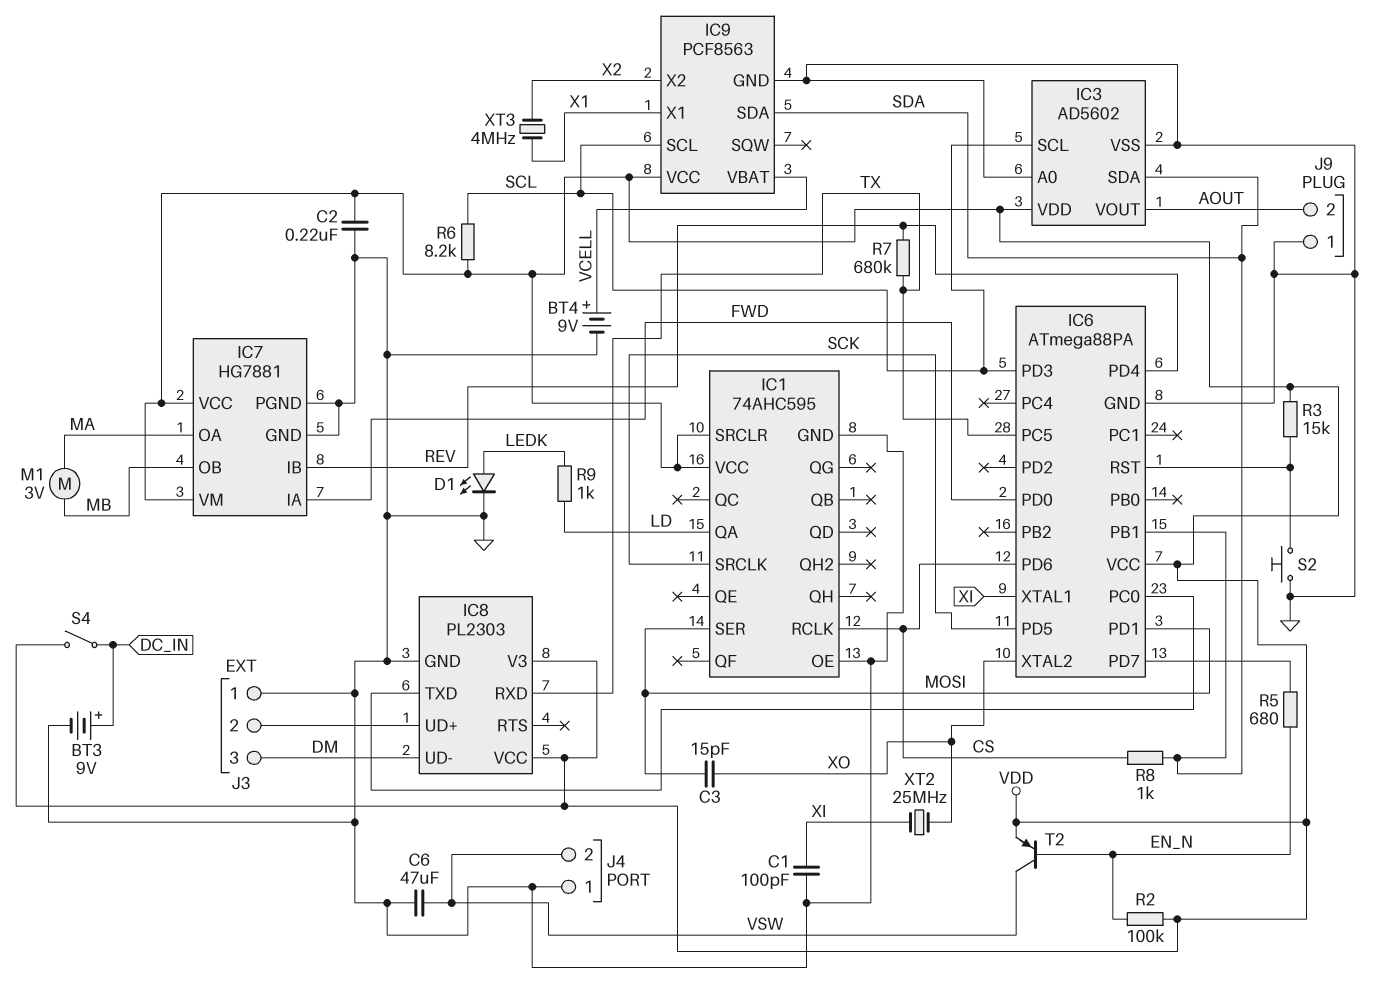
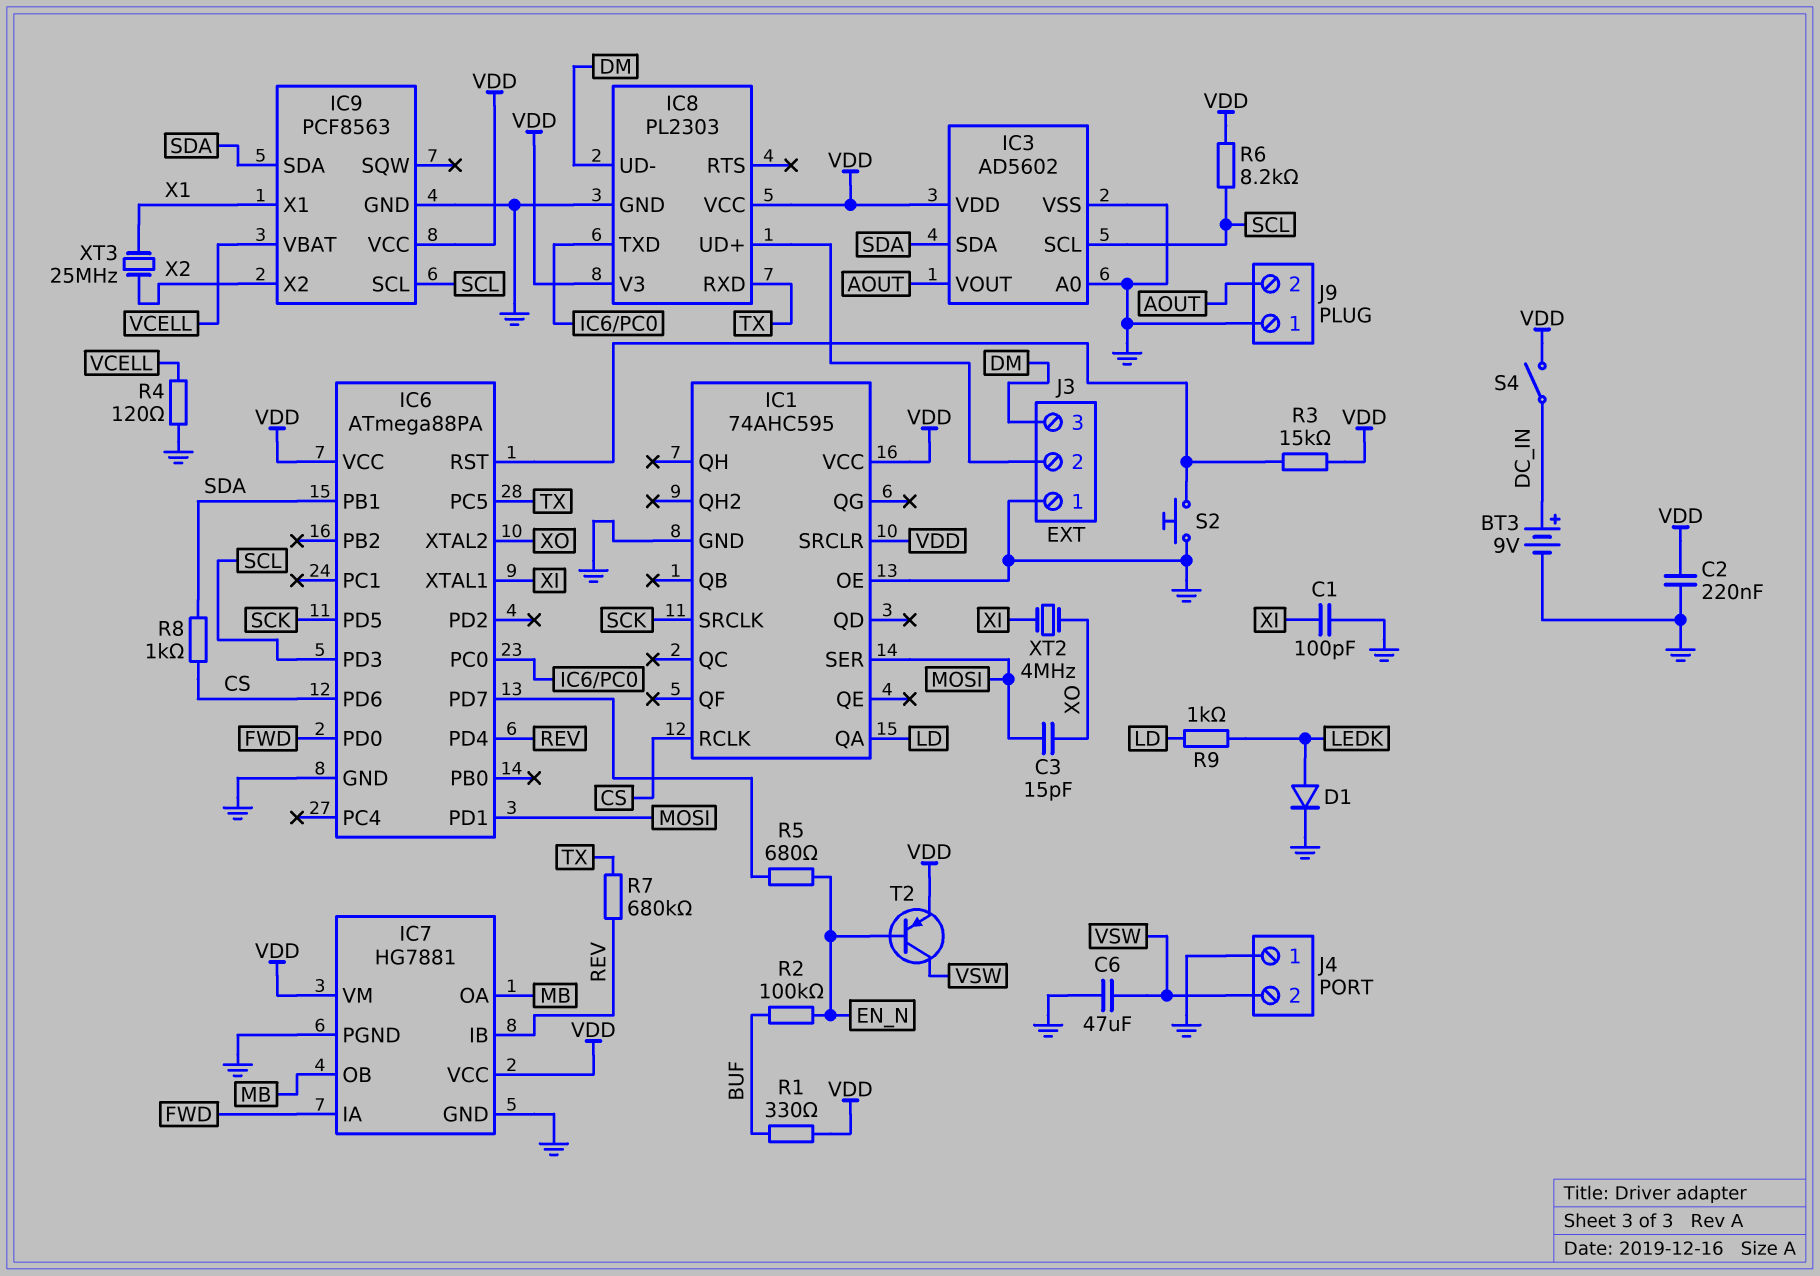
BT4: 9V (plus VCELL, minus GND) -> none
D1: LED (A LEDK, K GND) -> diode (A LEDK, K GND)
IC7 pin OA: MA -> MB
M1: motor 3V (MA, MB) -> none
R1: none -> 330 (BUF, VDD)
R2: 100k (EN_N, VDD) -> 100k (BUF, EN_N)
R4: none -> 120 (GND, VCELL)
XT2: 25MHz (XI, XO) -> 4MHz (XI, XO)
XT3: 4MHz (X1, X2) -> 25MHz (X1, X2)

